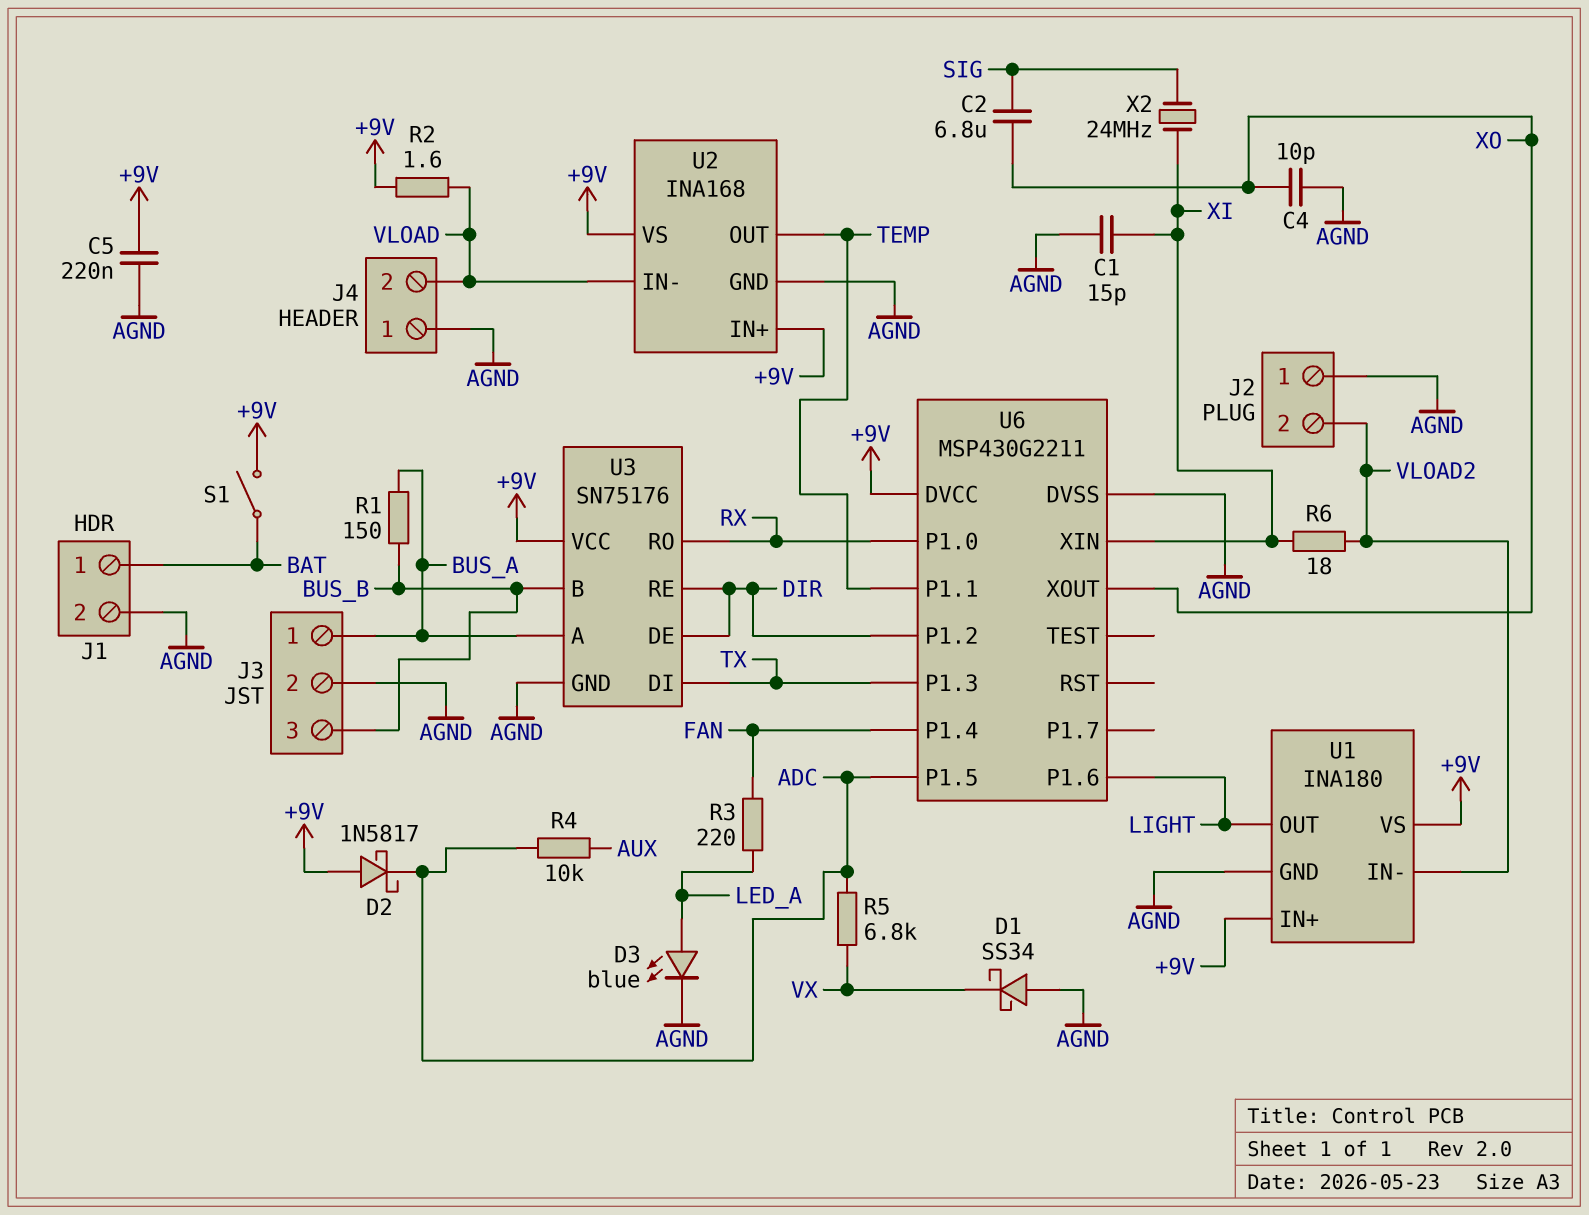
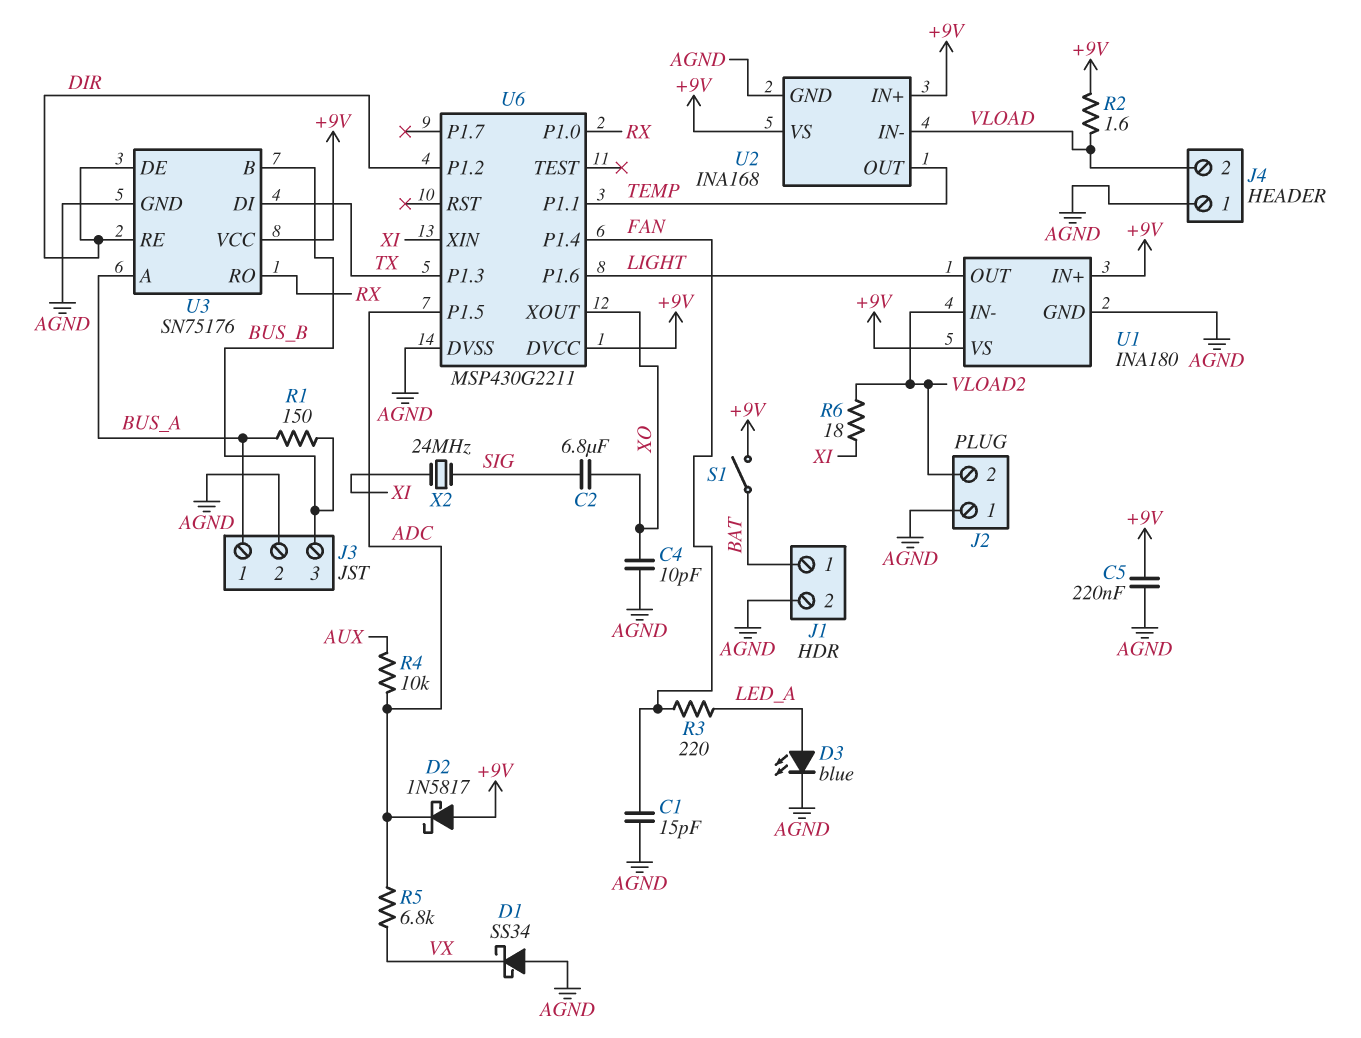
C1: 15pF (AGND, XI) -> 15pF (AGND, FAN)

